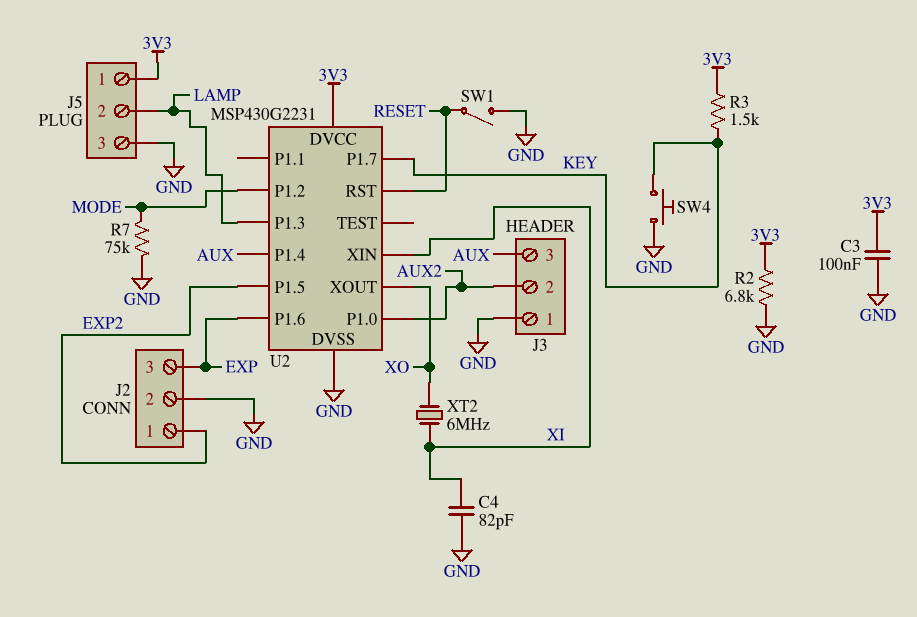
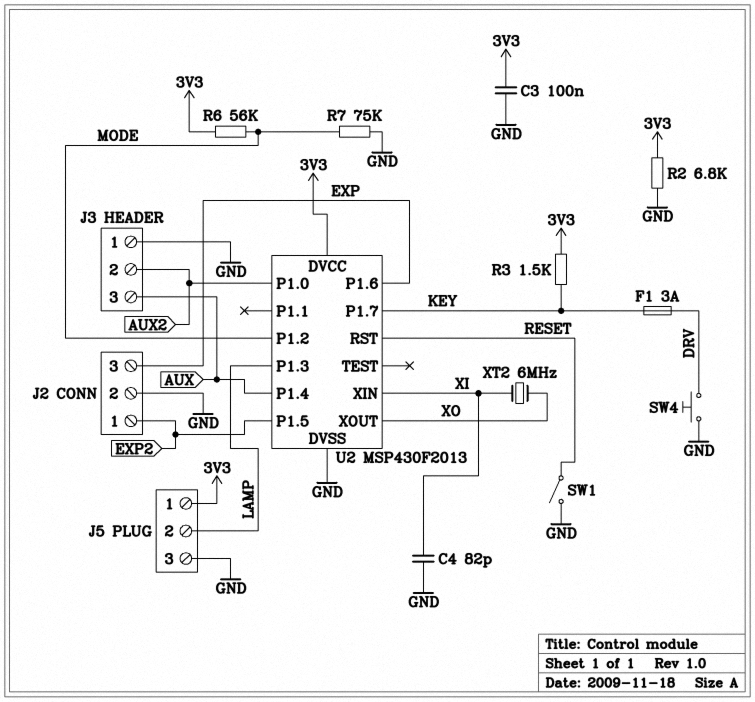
F1: none -> 3A (DRV, KEY)
R6: none -> 56k (3V3, MODE)
SW4: button (GND, KEY) -> button (DRV, GND)
U2: MSP430G2231 -> MSP430F2013

